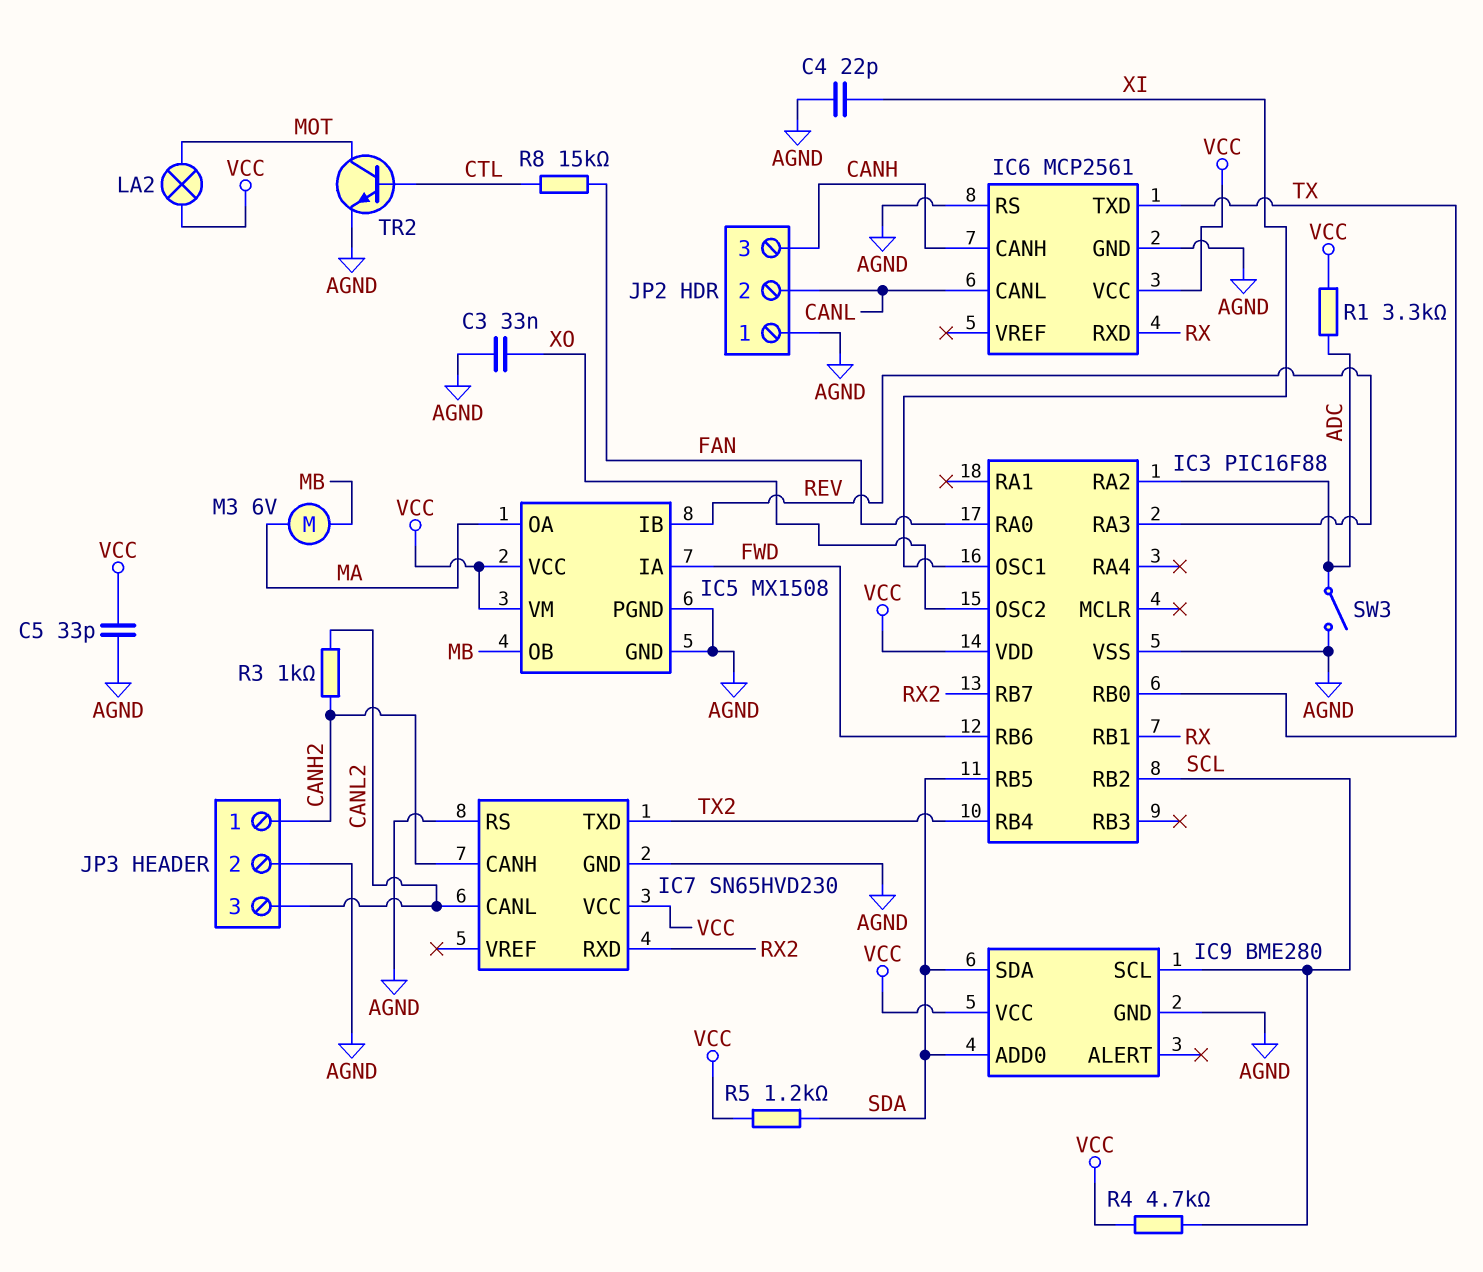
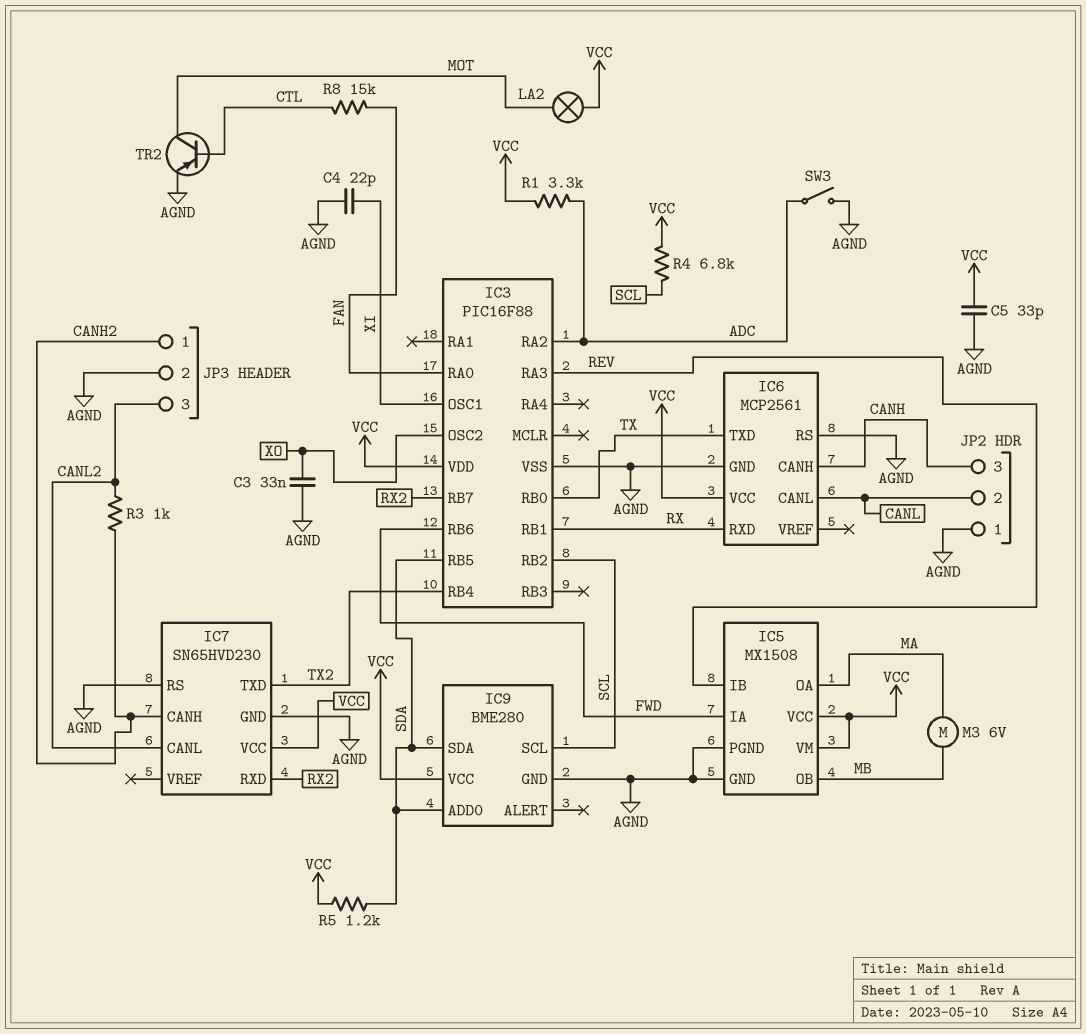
R4: 4.7k (SCL, VCC) -> 6.8k (SCL, VCC)
TR2: NPN (B CTL, C MOT, E AGND) -> PNP (B CTL, C MOT, E AGND)

